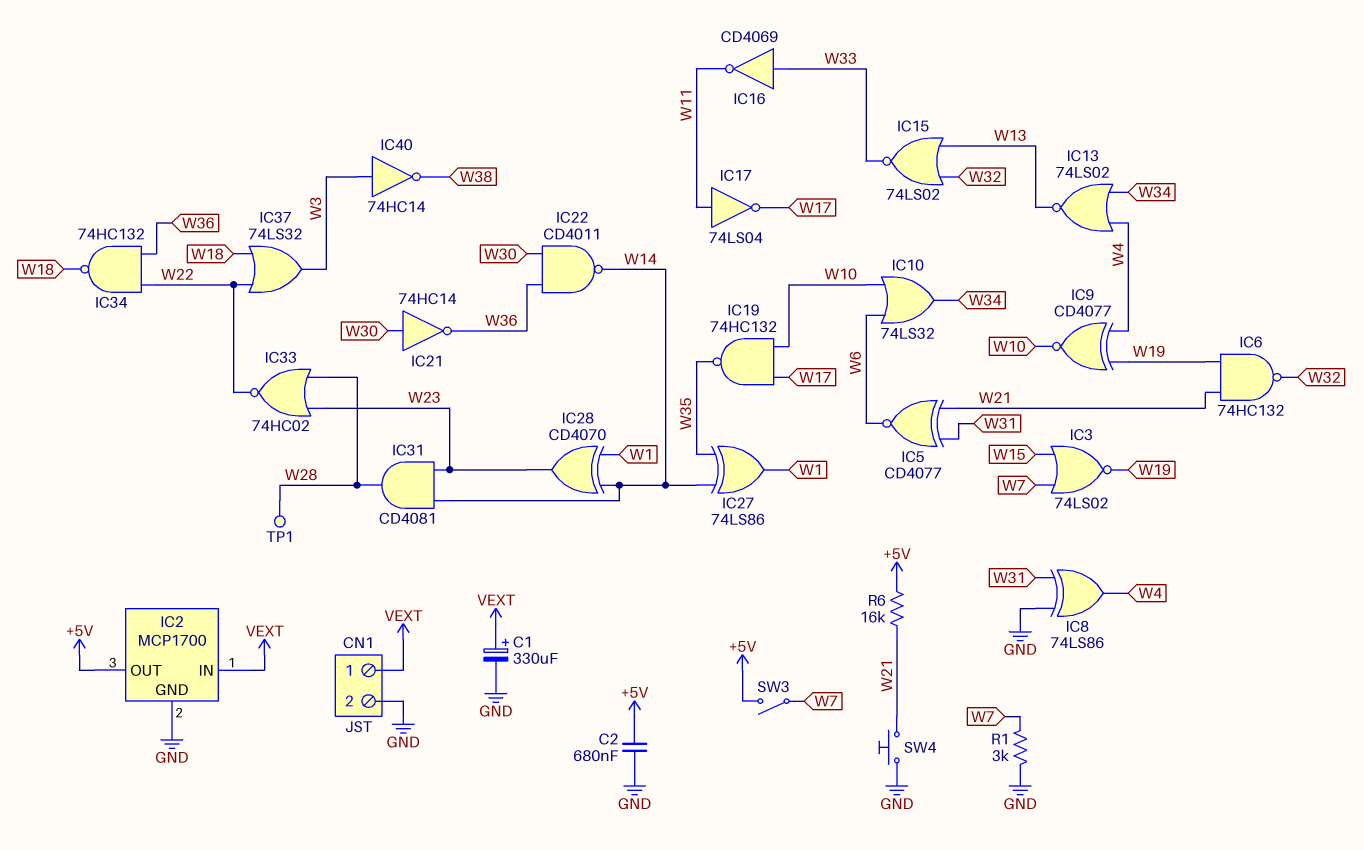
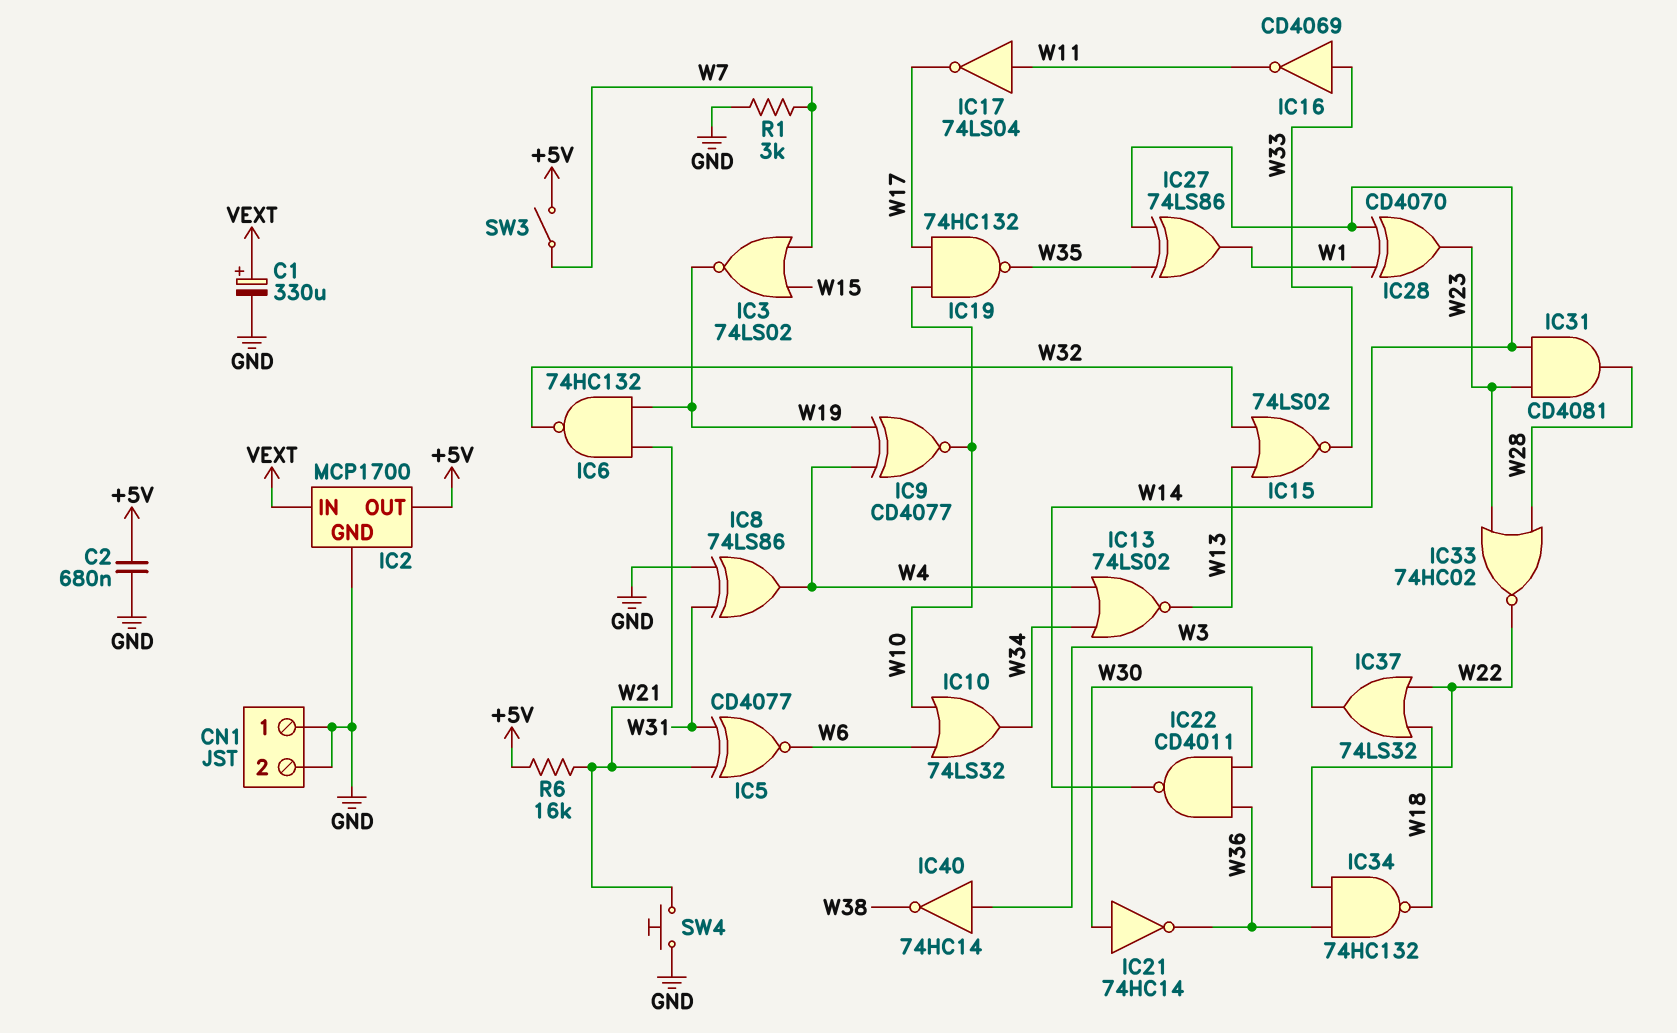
CN1 pin 1: VEXT -> GND
TP1: test point (W28) -> none

